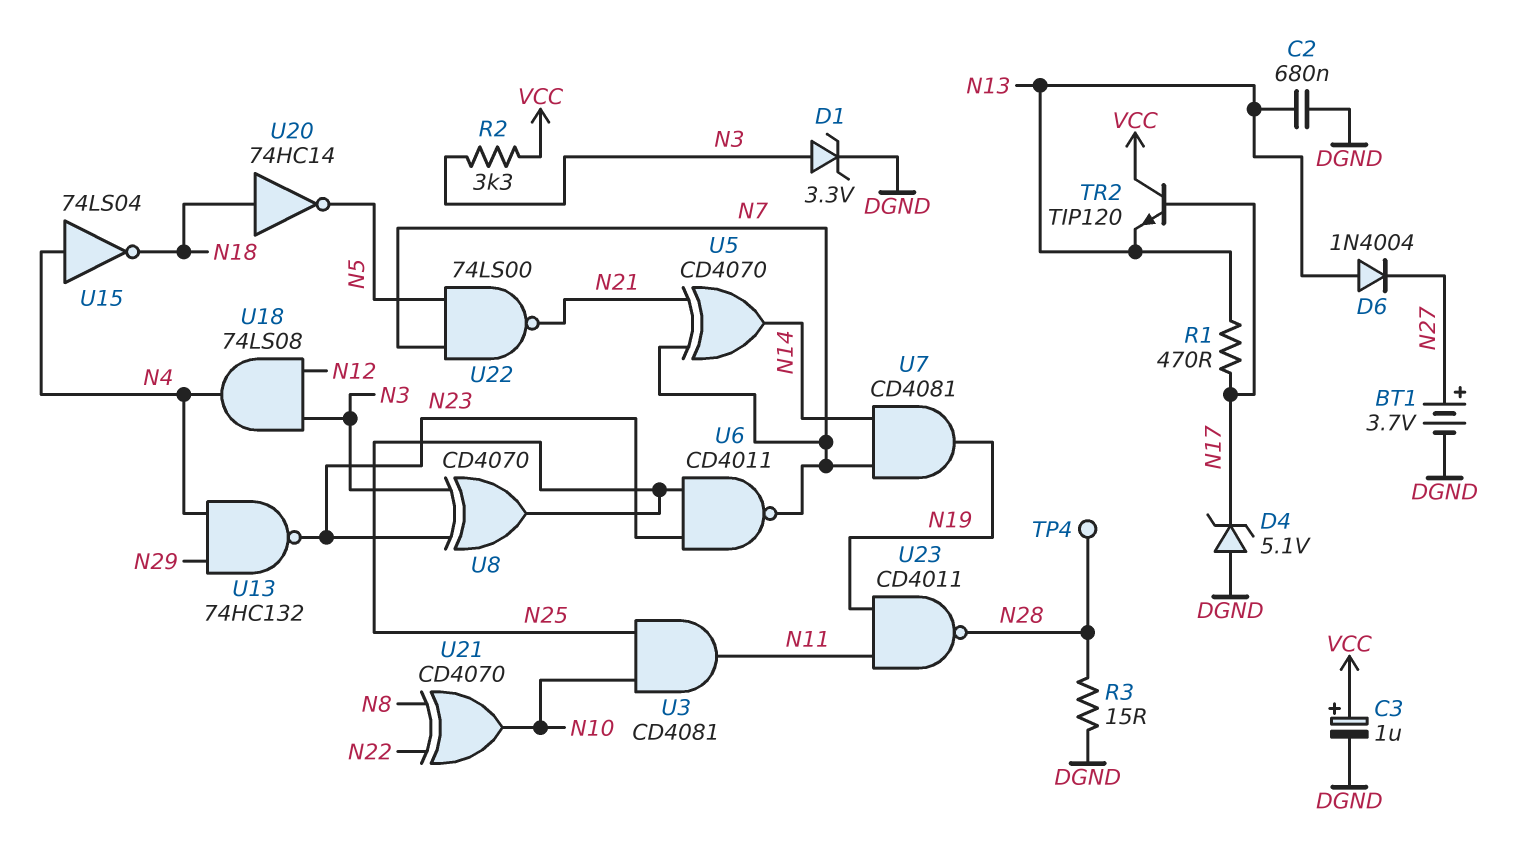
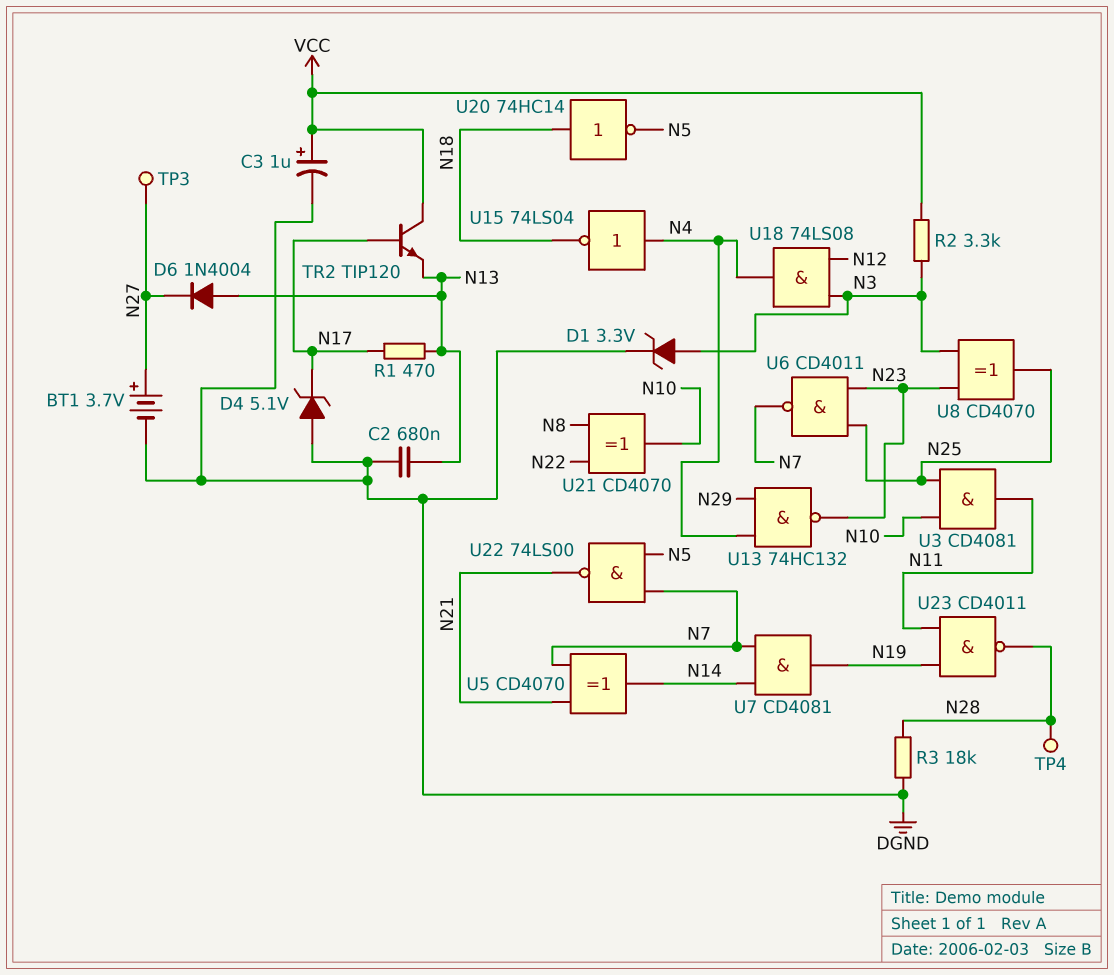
R3: 15 (DGND, N28) -> 18k (DGND, N28)
TP3: none -> test point (N27)

